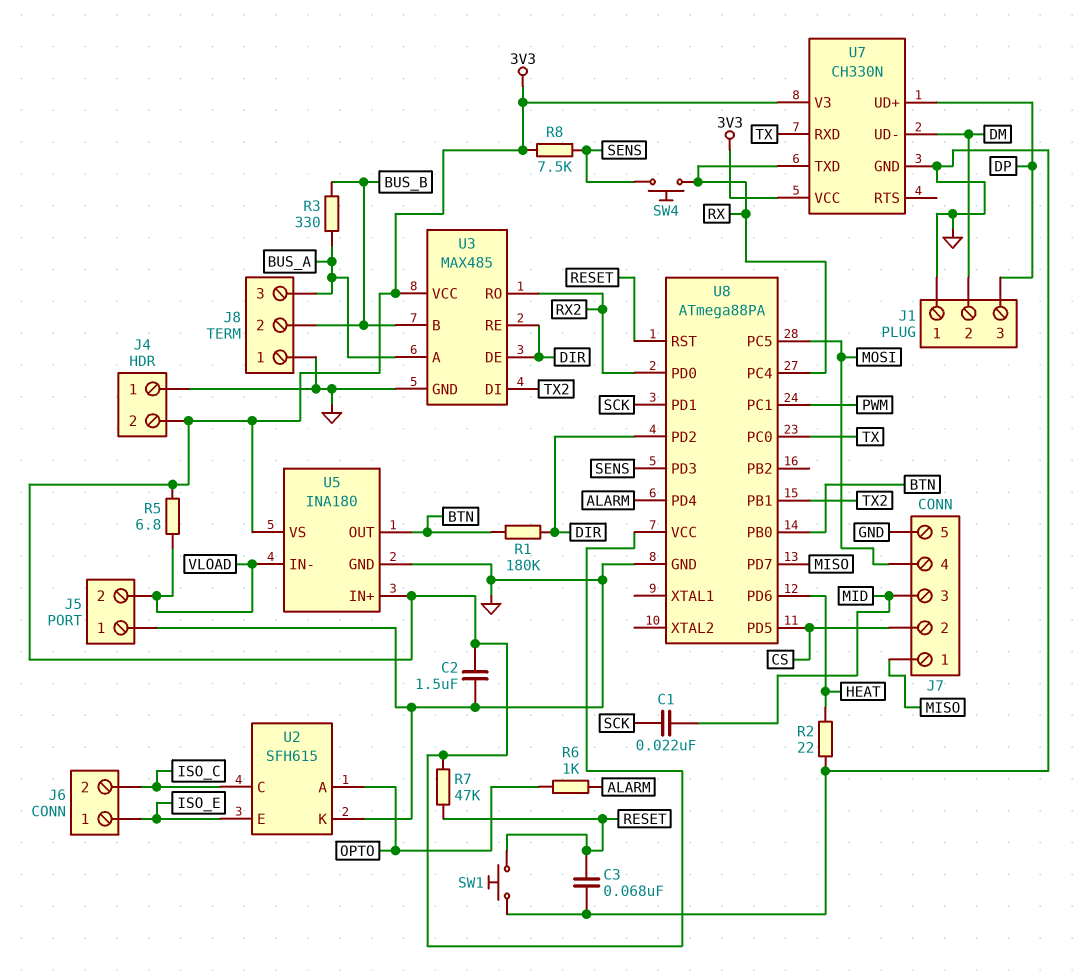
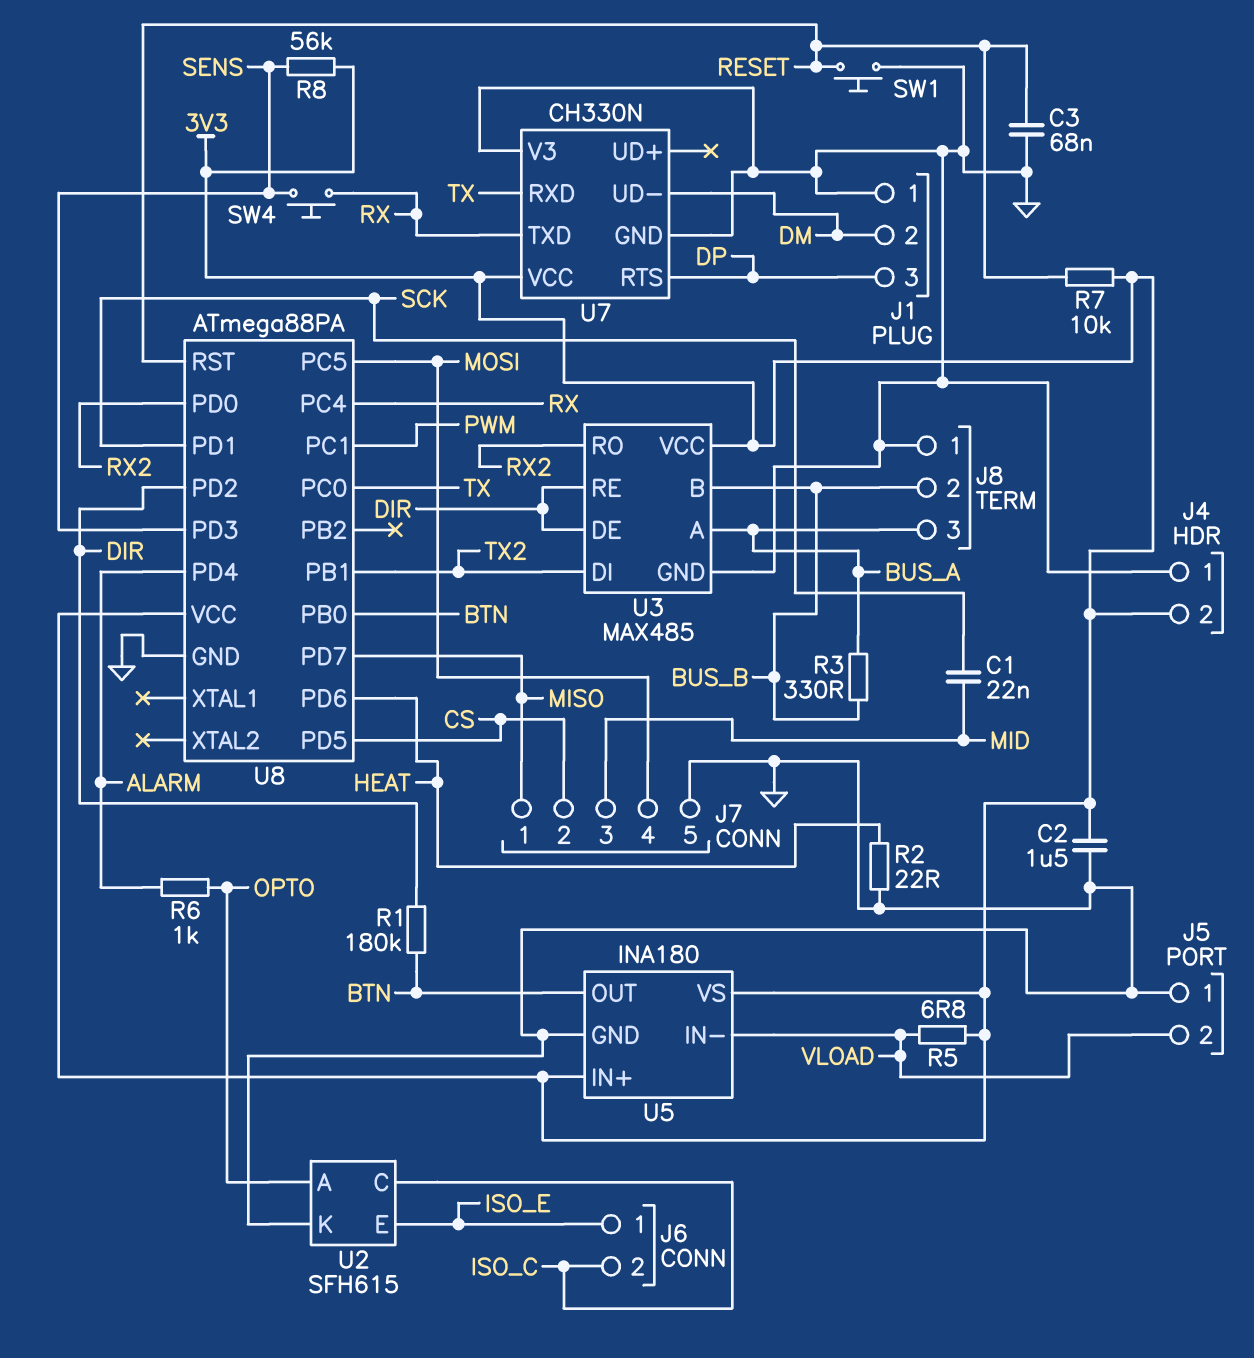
R7: 47k (3V3, RESET) -> 10k (3V3, RESET)
R8: 7.5k (3V3, SENS) -> 56k (3V3, SENS)
U7 pin RTS: none -> DP
U7 pin UD+: DP -> none
U7 pin V3: 3V3 -> GND

